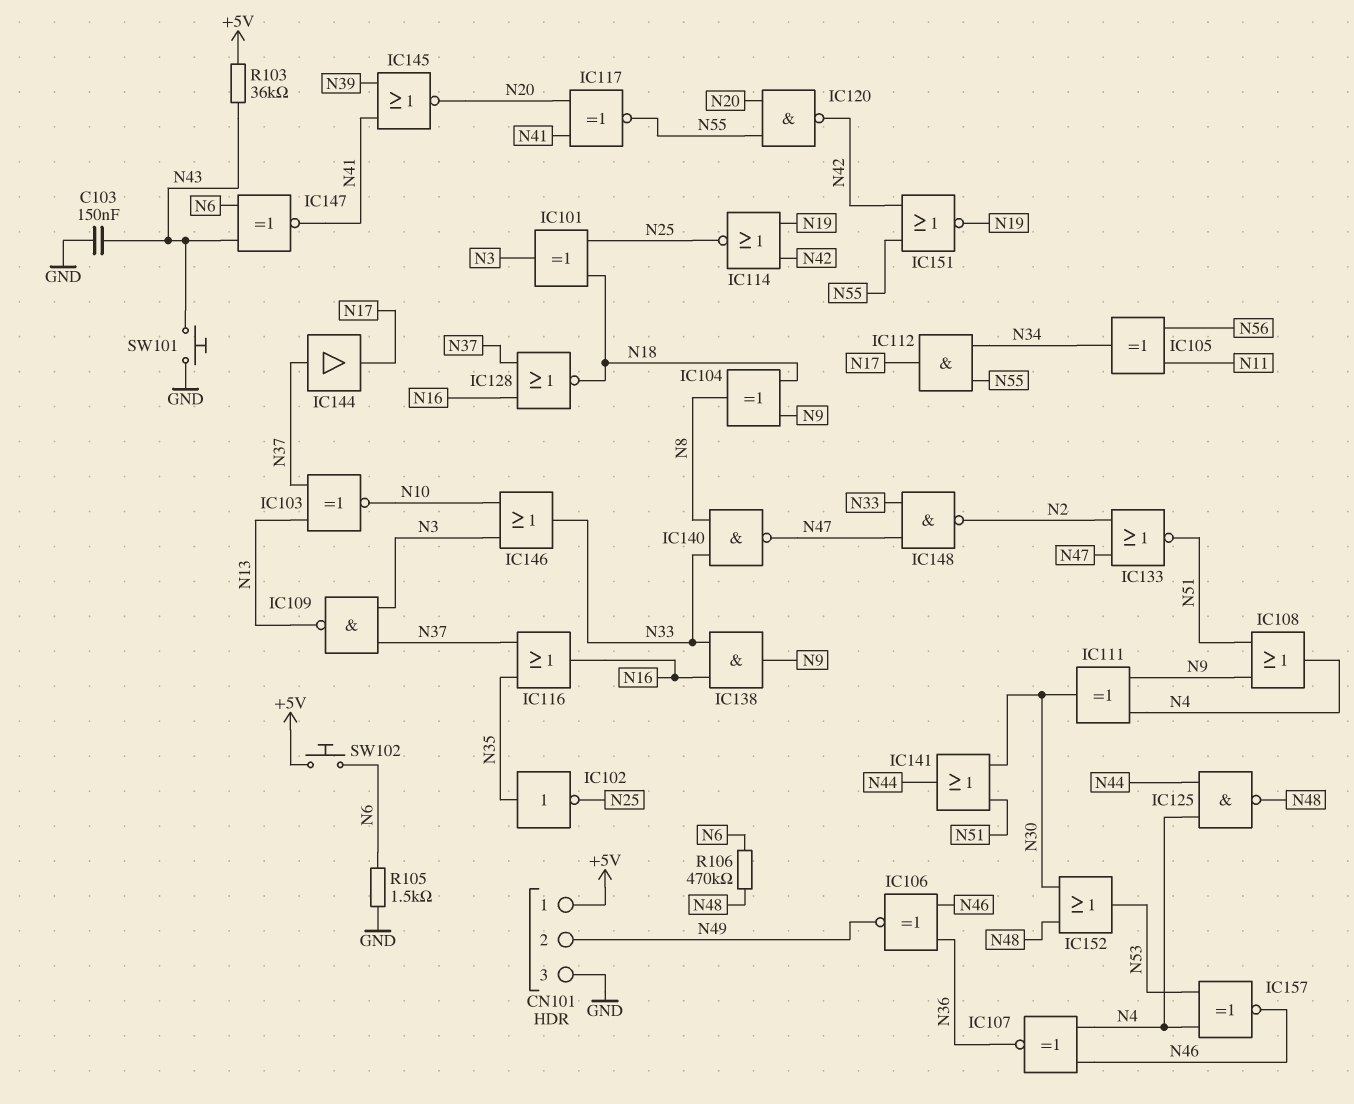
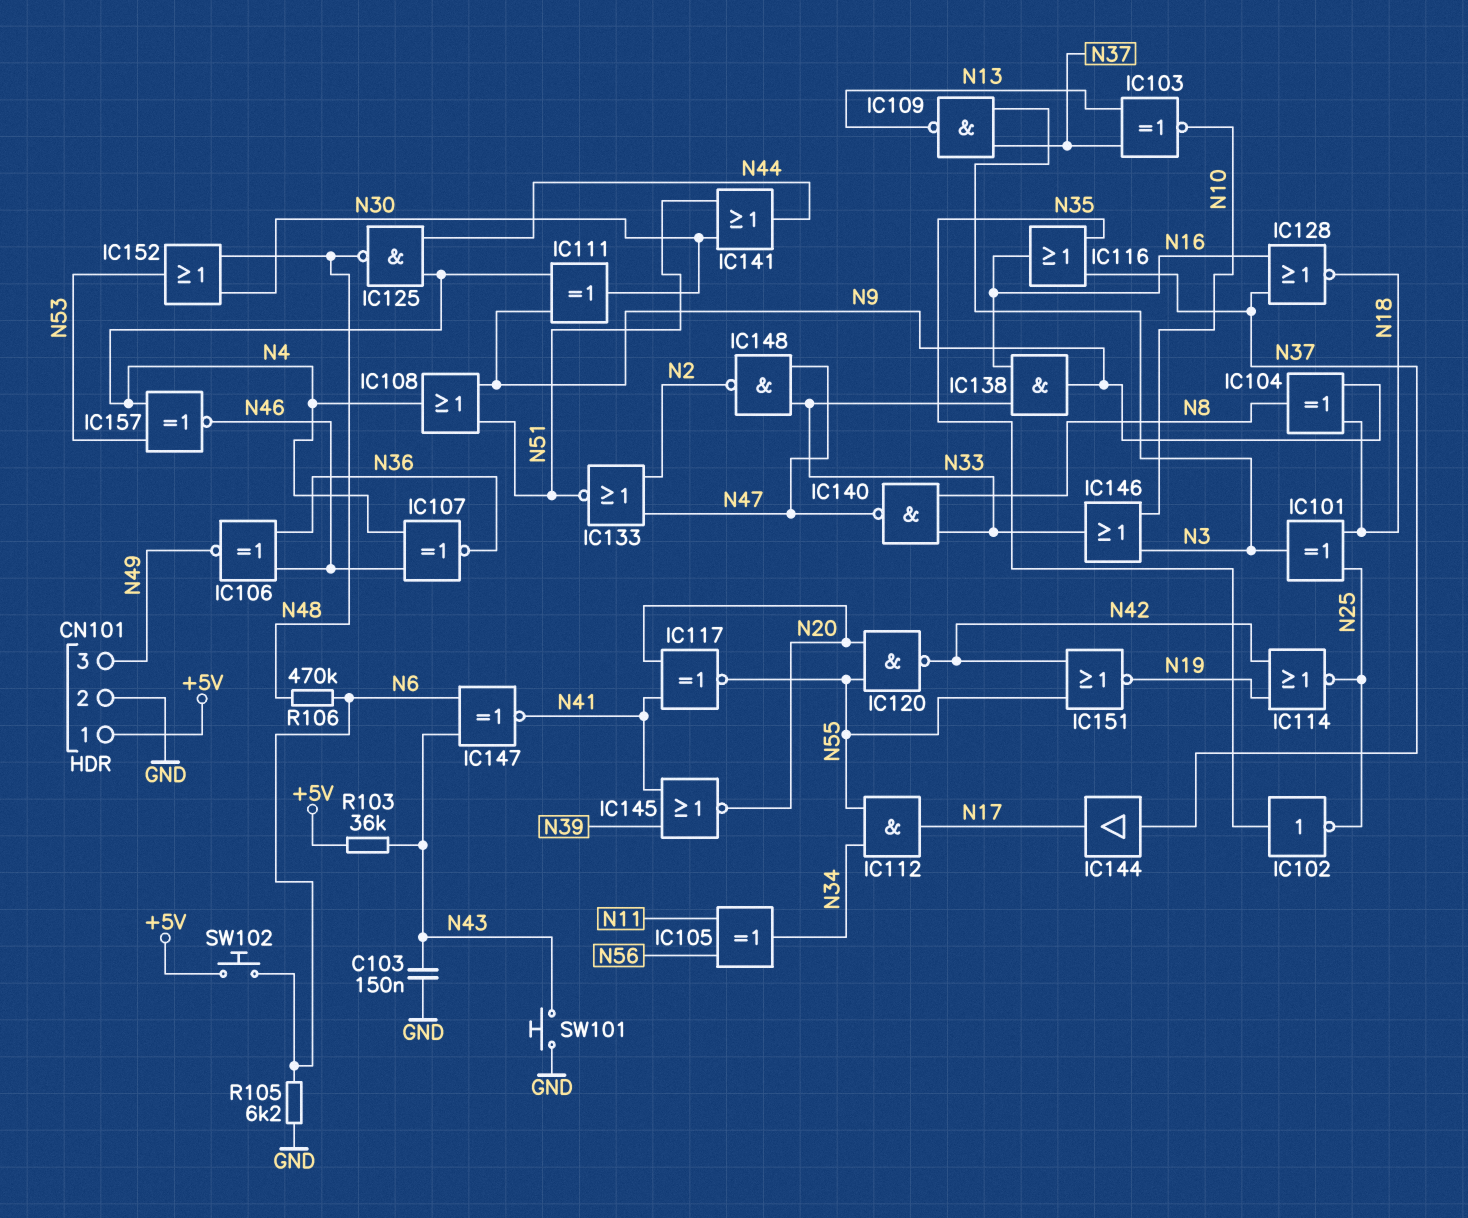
CN101 pin 2: N49 -> GND
CN101 pin 3: GND -> N49
R105: 1.5k (GND, N6) -> 6.2k (GND, N6)

